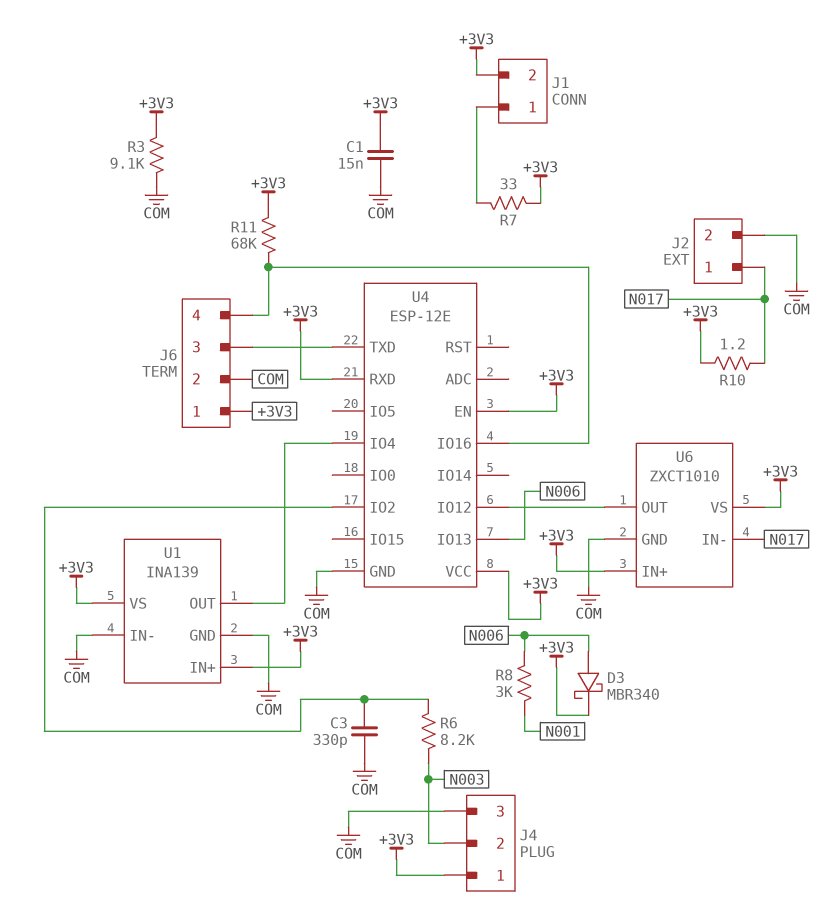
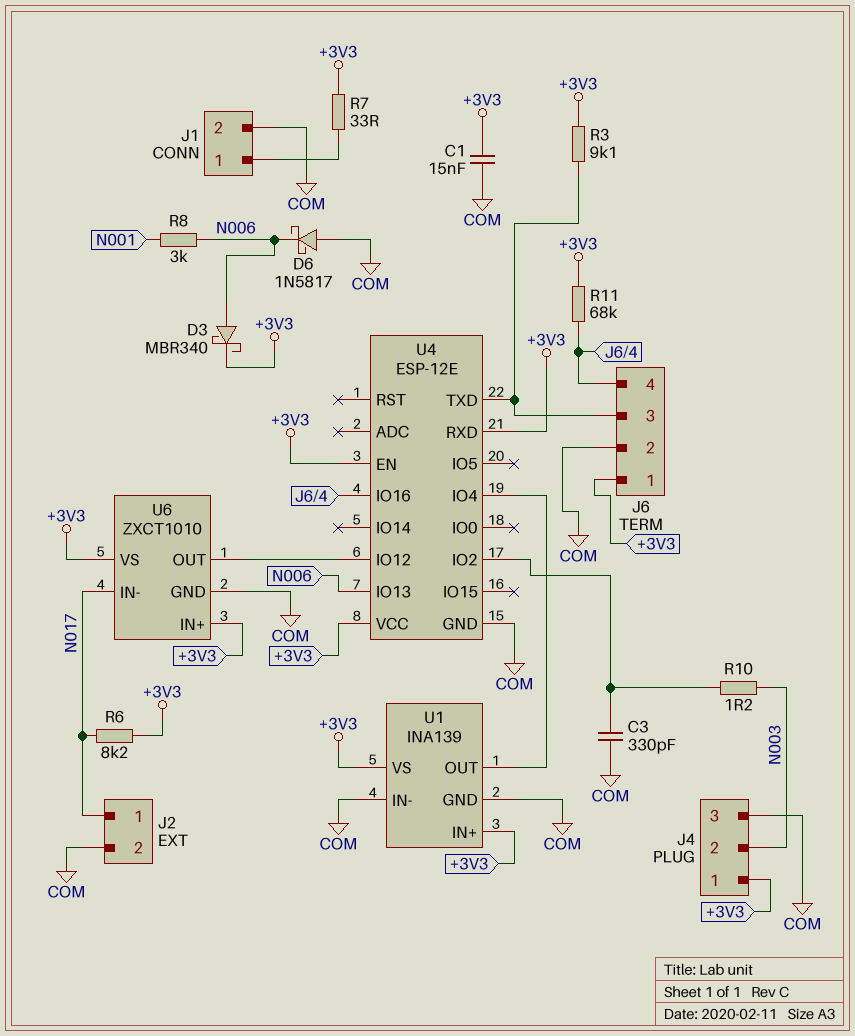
D6: none -> schottky 1N5817 (A COM, K N006)
J1 pin 2: +3V3 -> COM
R3: 9.1k (+3V3, COM) -> 9.1k (+3V3, J6/3)
R6: 8.2k (N003, U4/IO2) -> 8.2k (+3V3, N017)
R10: 1.2 (+3V3, N017) -> 1.2 (N003, U4/IO2)

